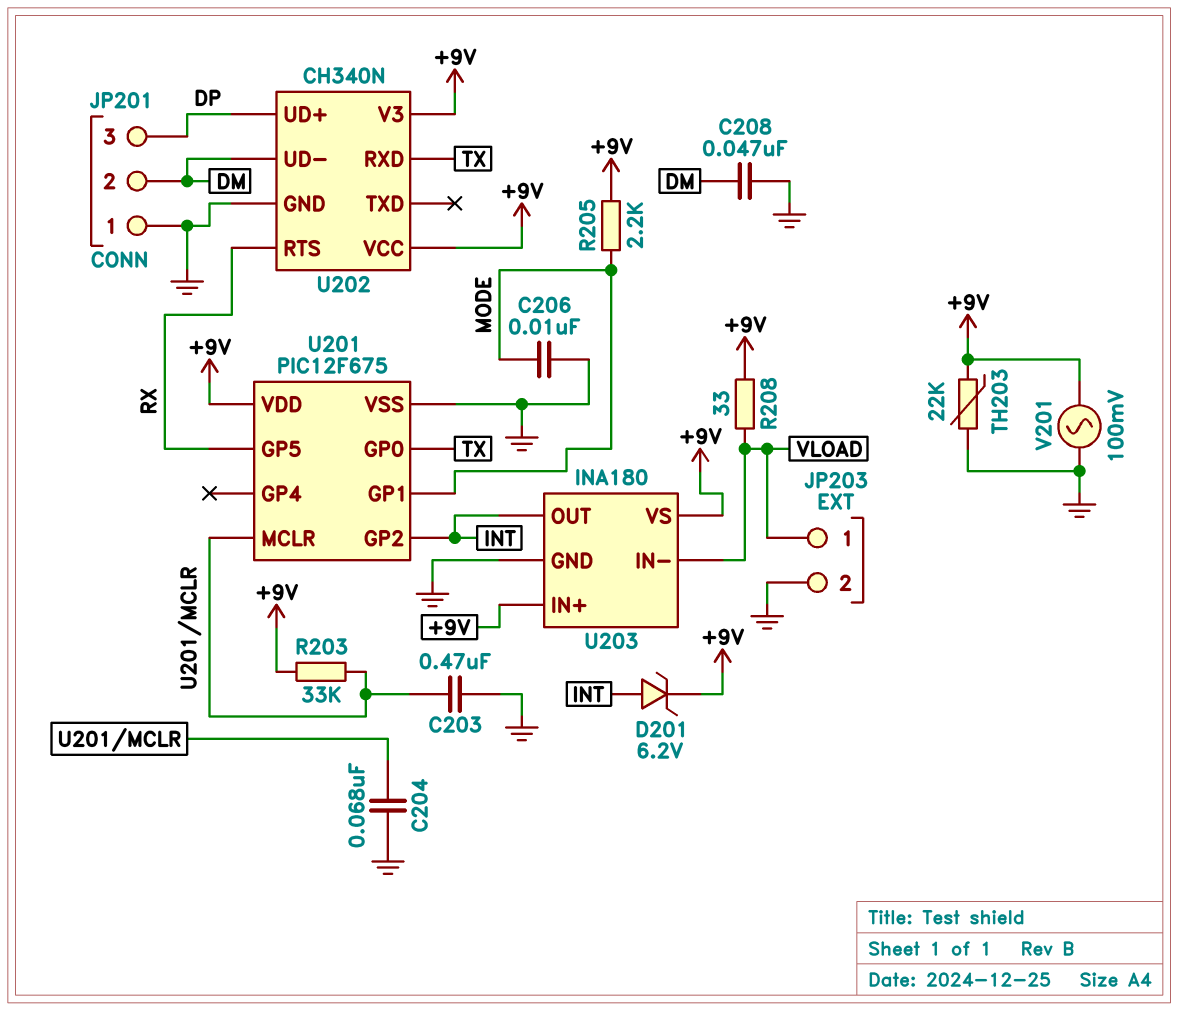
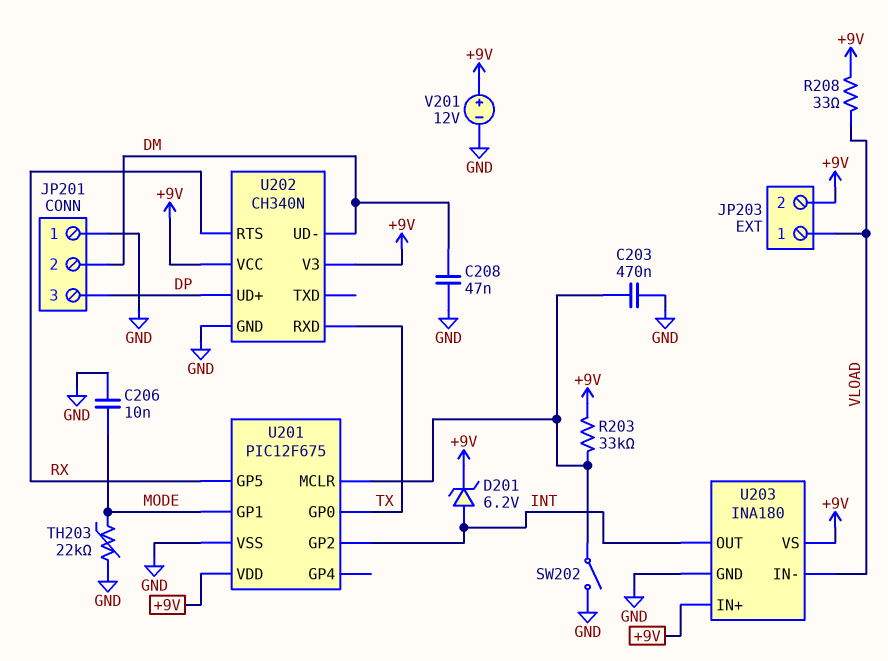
C204: 68nF (GND, U201/MCLR) -> none
JP203 pin 2: GND -> +9V
R205: 2.2k (+9V, MODE) -> none
SW202: none -> switch (GND, U201/MCLR)
TH203: 22k (+9V, GND) -> 22k (GND, MODE)
V201: AC 100mV (+9V, GND) -> 12V (plus +9V, minus GND)

